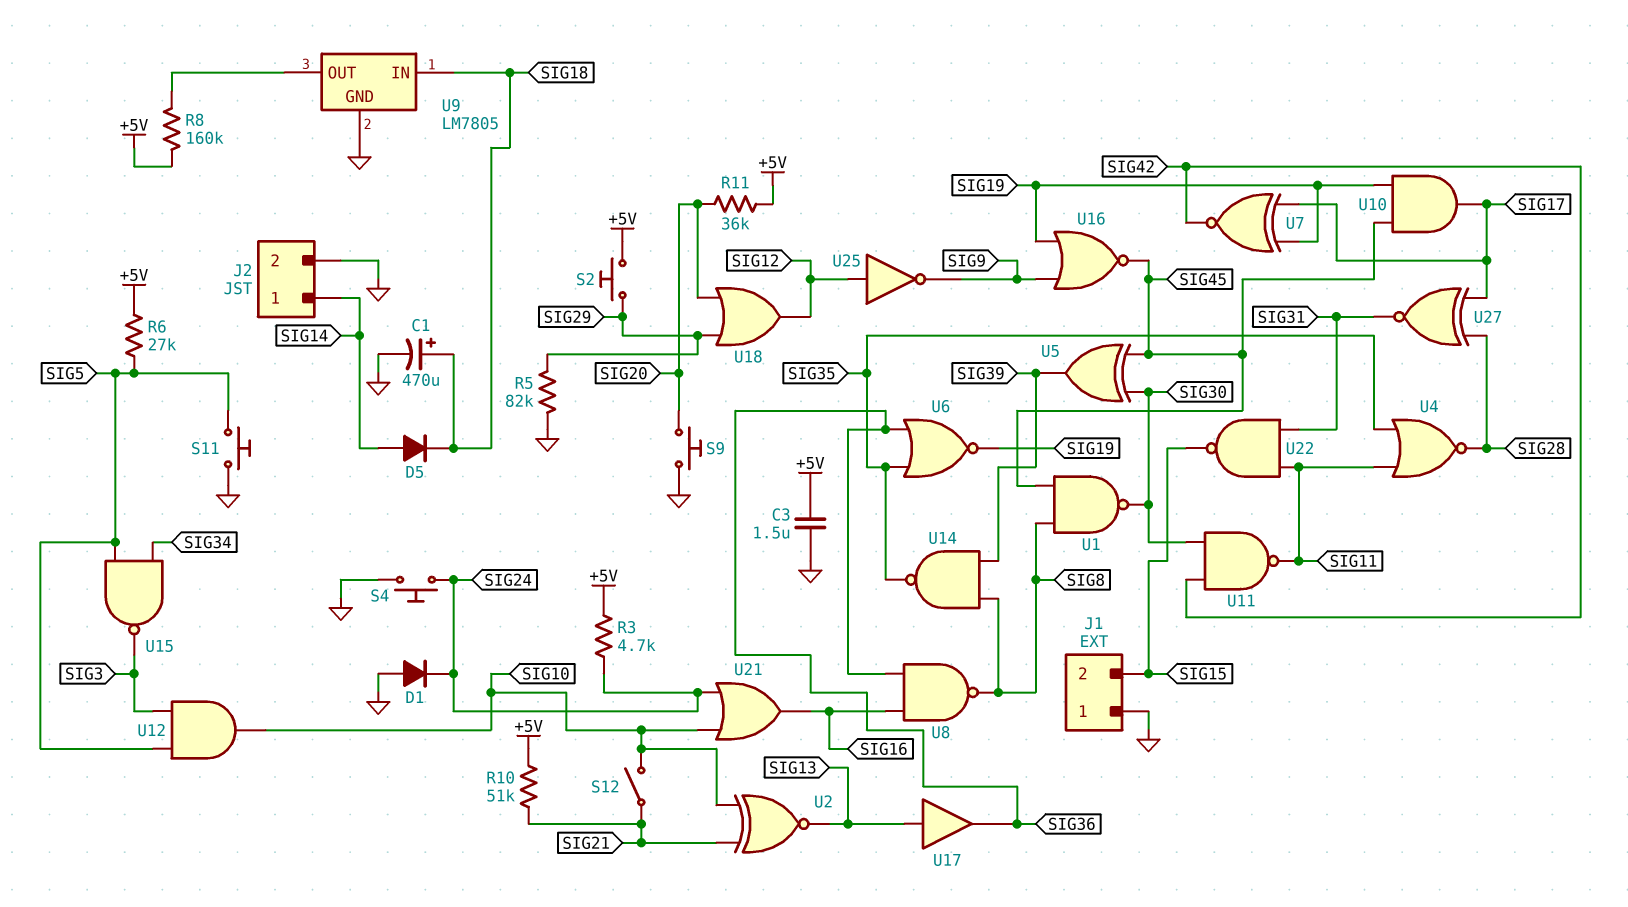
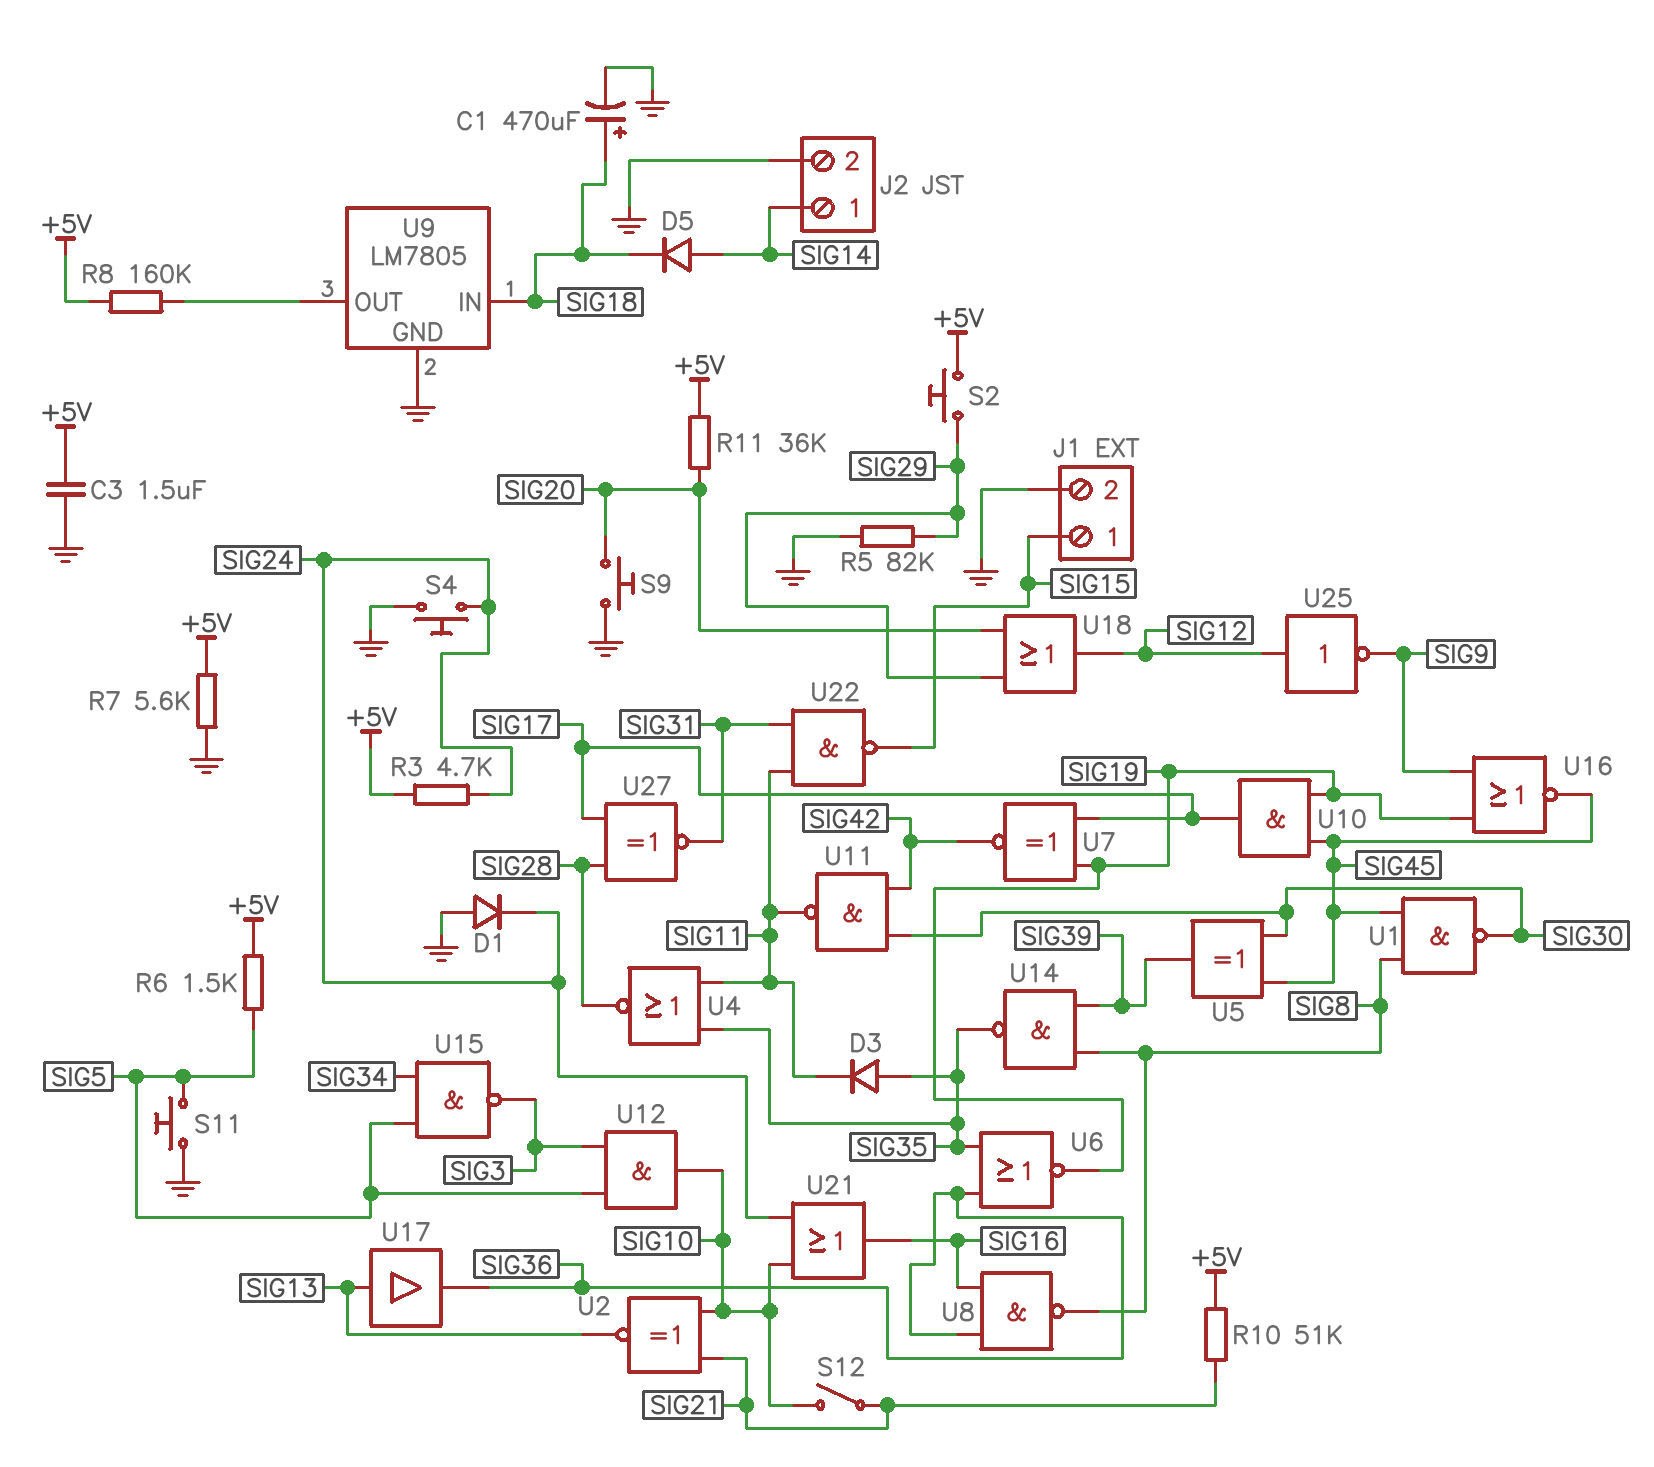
D3: none -> diode (A SIG35, K SIG11)
J1 pin 1: GND -> SIG15
J1 pin 2: SIG15 -> GND
R6: 27k (+5V, SIG5) -> 1.5k (+5V, SIG5)
R7: none -> 5.6k (+5V, GND)

